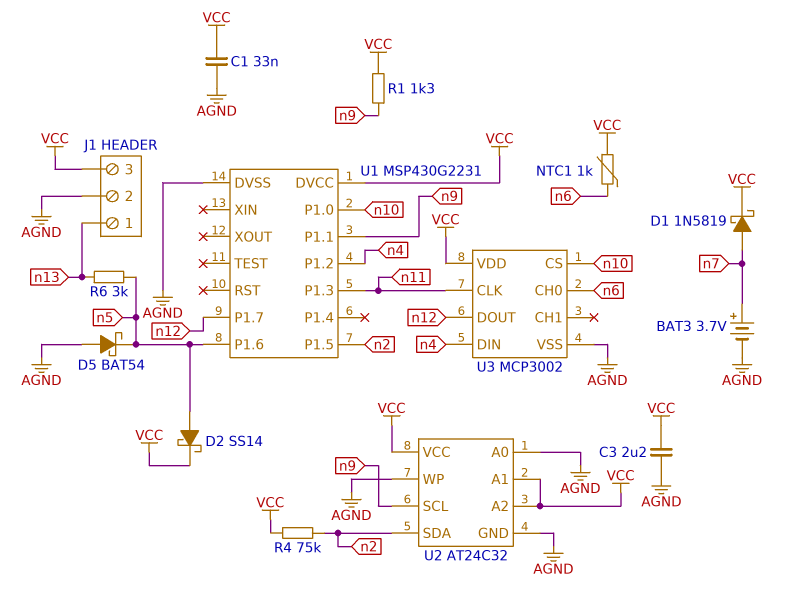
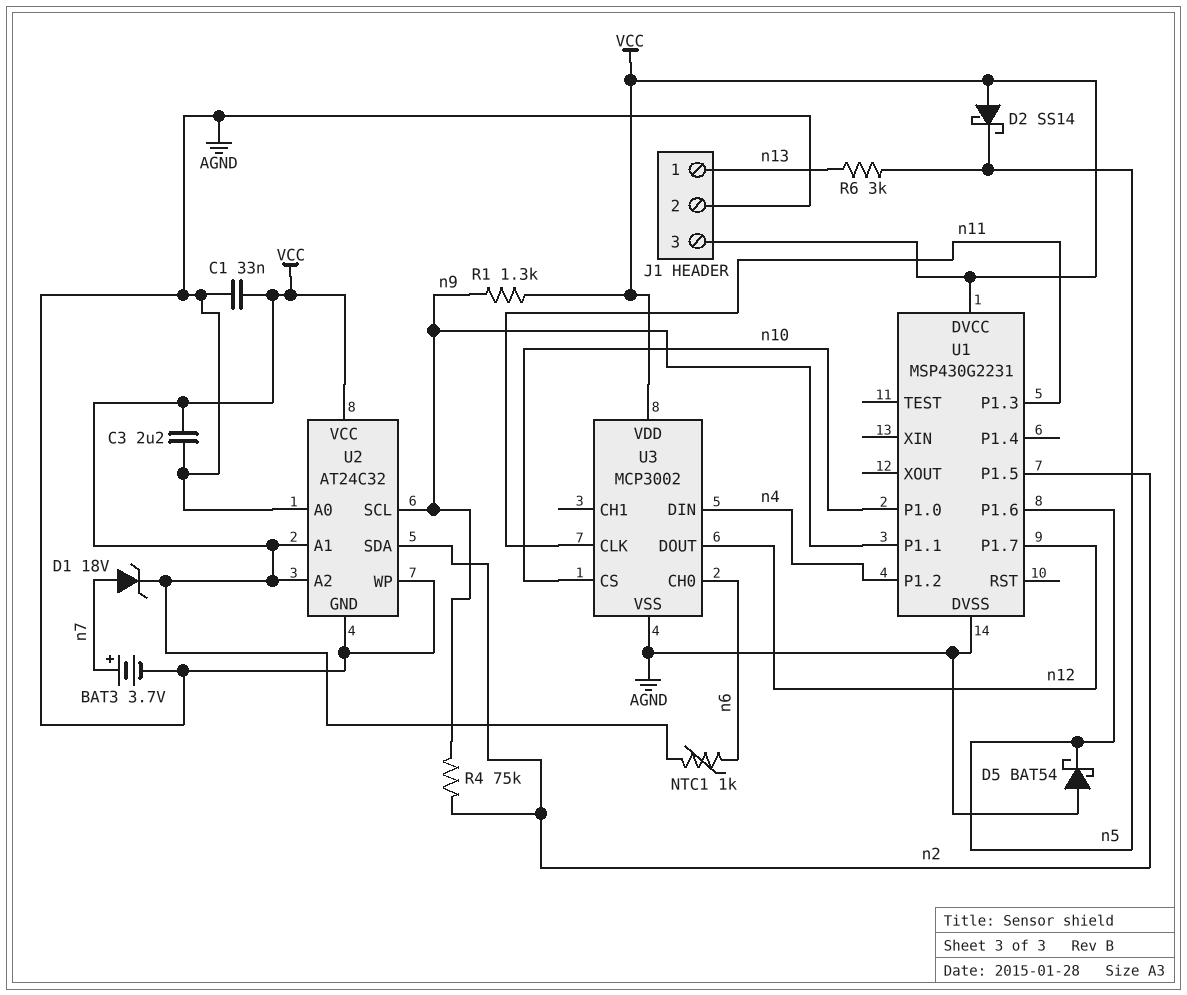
D1: schottky 1N5819 (A n7, K VCC) -> zener 18V (A n7, K VCC)
D2: schottky SS14 (A n5, K VCC) -> schottky SS14 (A VCC, K n5)
R4: 75k (VCC, n2) -> 75k (n2, n9)

